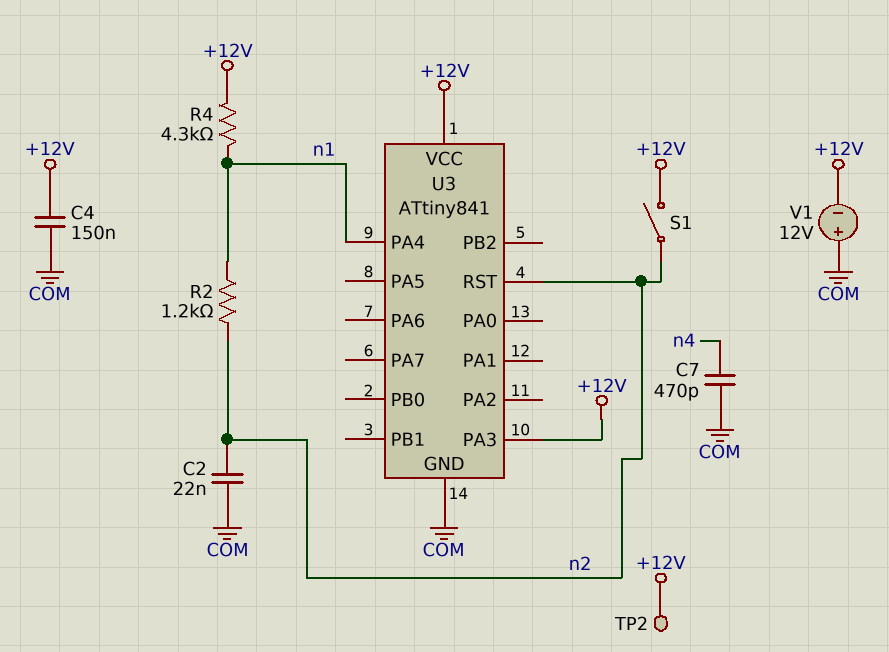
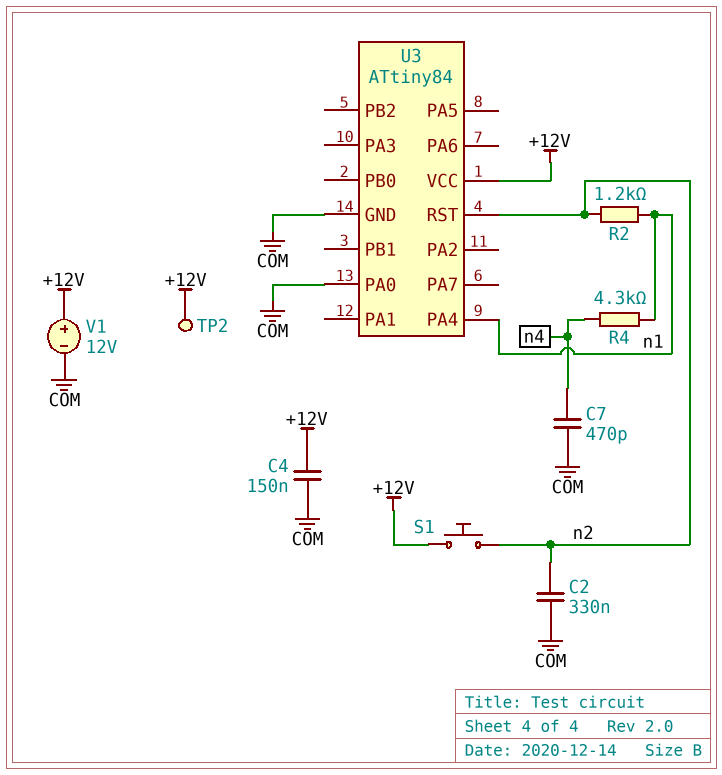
C2: 22nF (COM, n2) -> 330nF (COM, n2)
R4: 4.3k (+12V, n1) -> 4.3k (n1, n4)
S1: switch (+12V, n2) -> button (+12V, n2)
U3: ATtiny841 -> ATtiny84
U3 pin PA0: none -> COM
U3 pin PA3: +12V -> none
V1: 12V (plus COM, minus +12V) -> 12V (plus +12V, minus COM)

